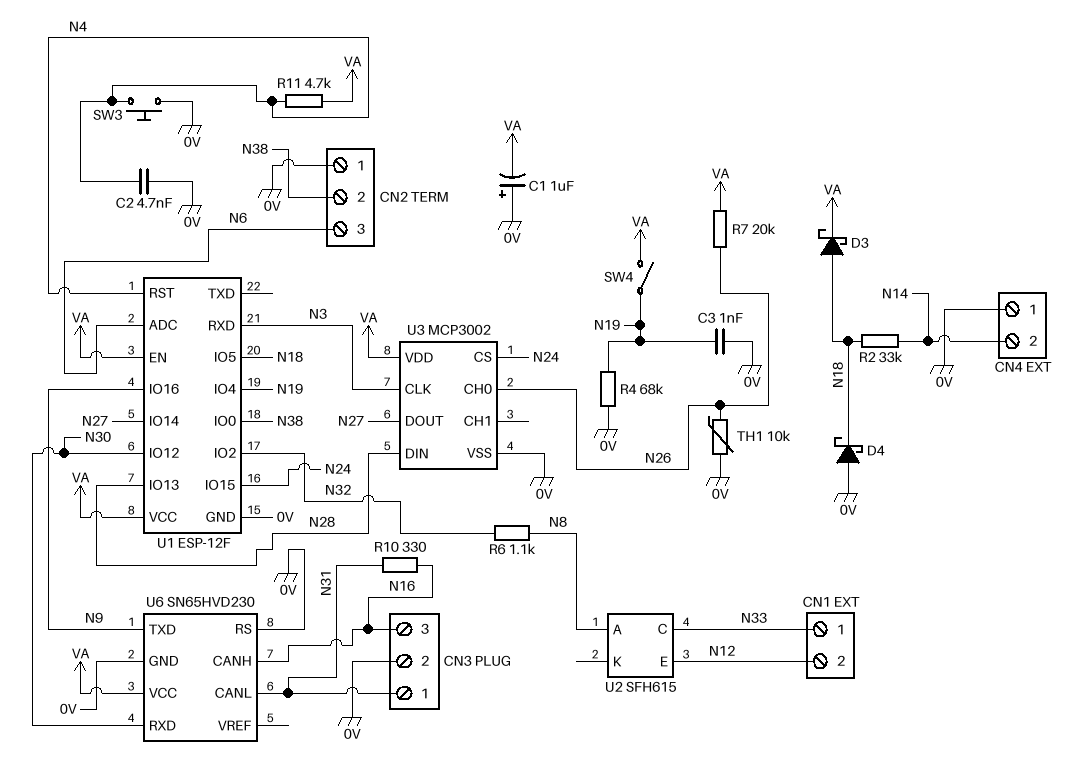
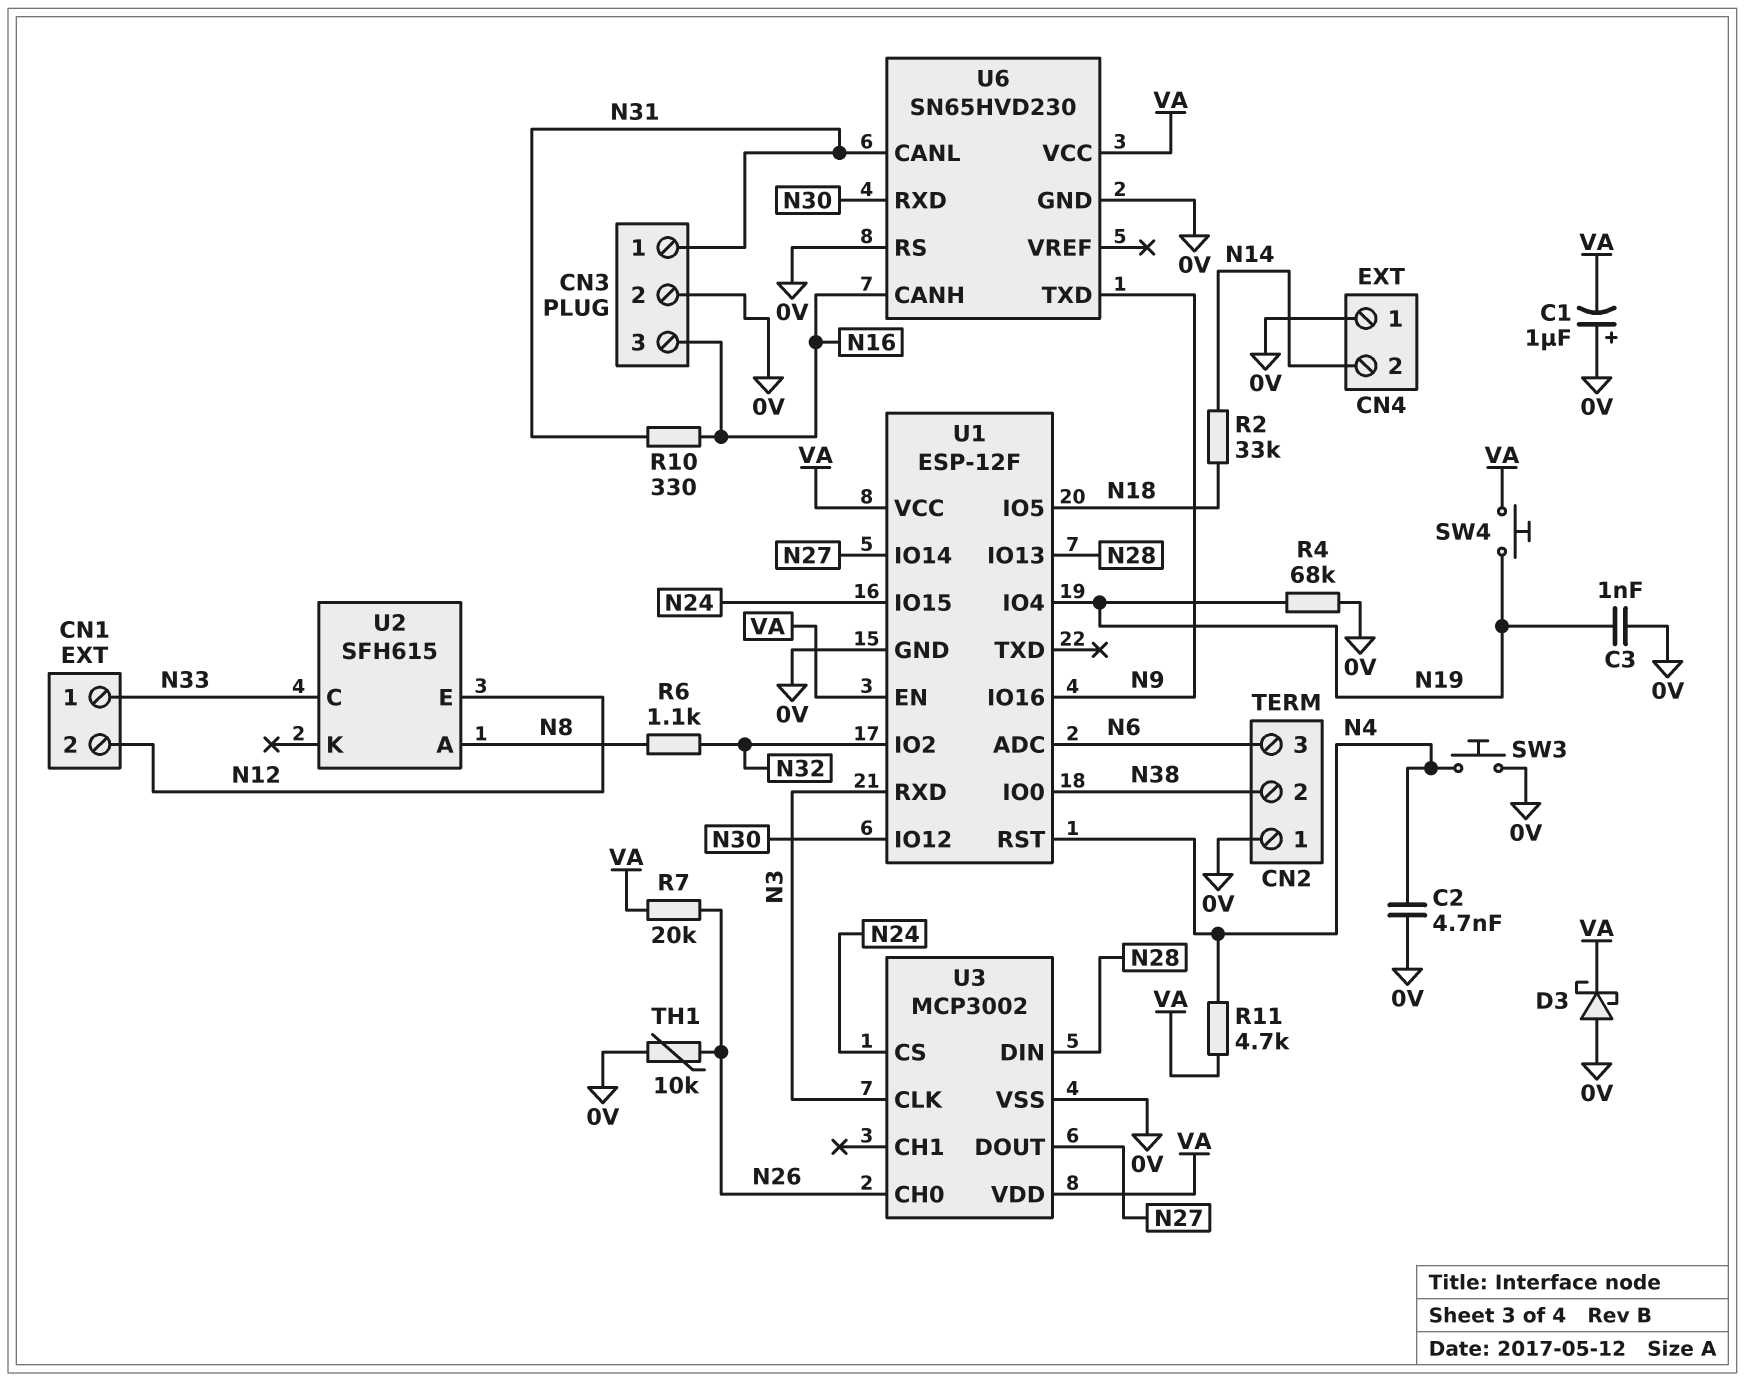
D3: schottky (A N18, K VA) -> schottky (A 0V, K VA)
D4: schottky (A 0V, K N18) -> none
SW4: switch (N19, VA) -> button (N19, VA)

